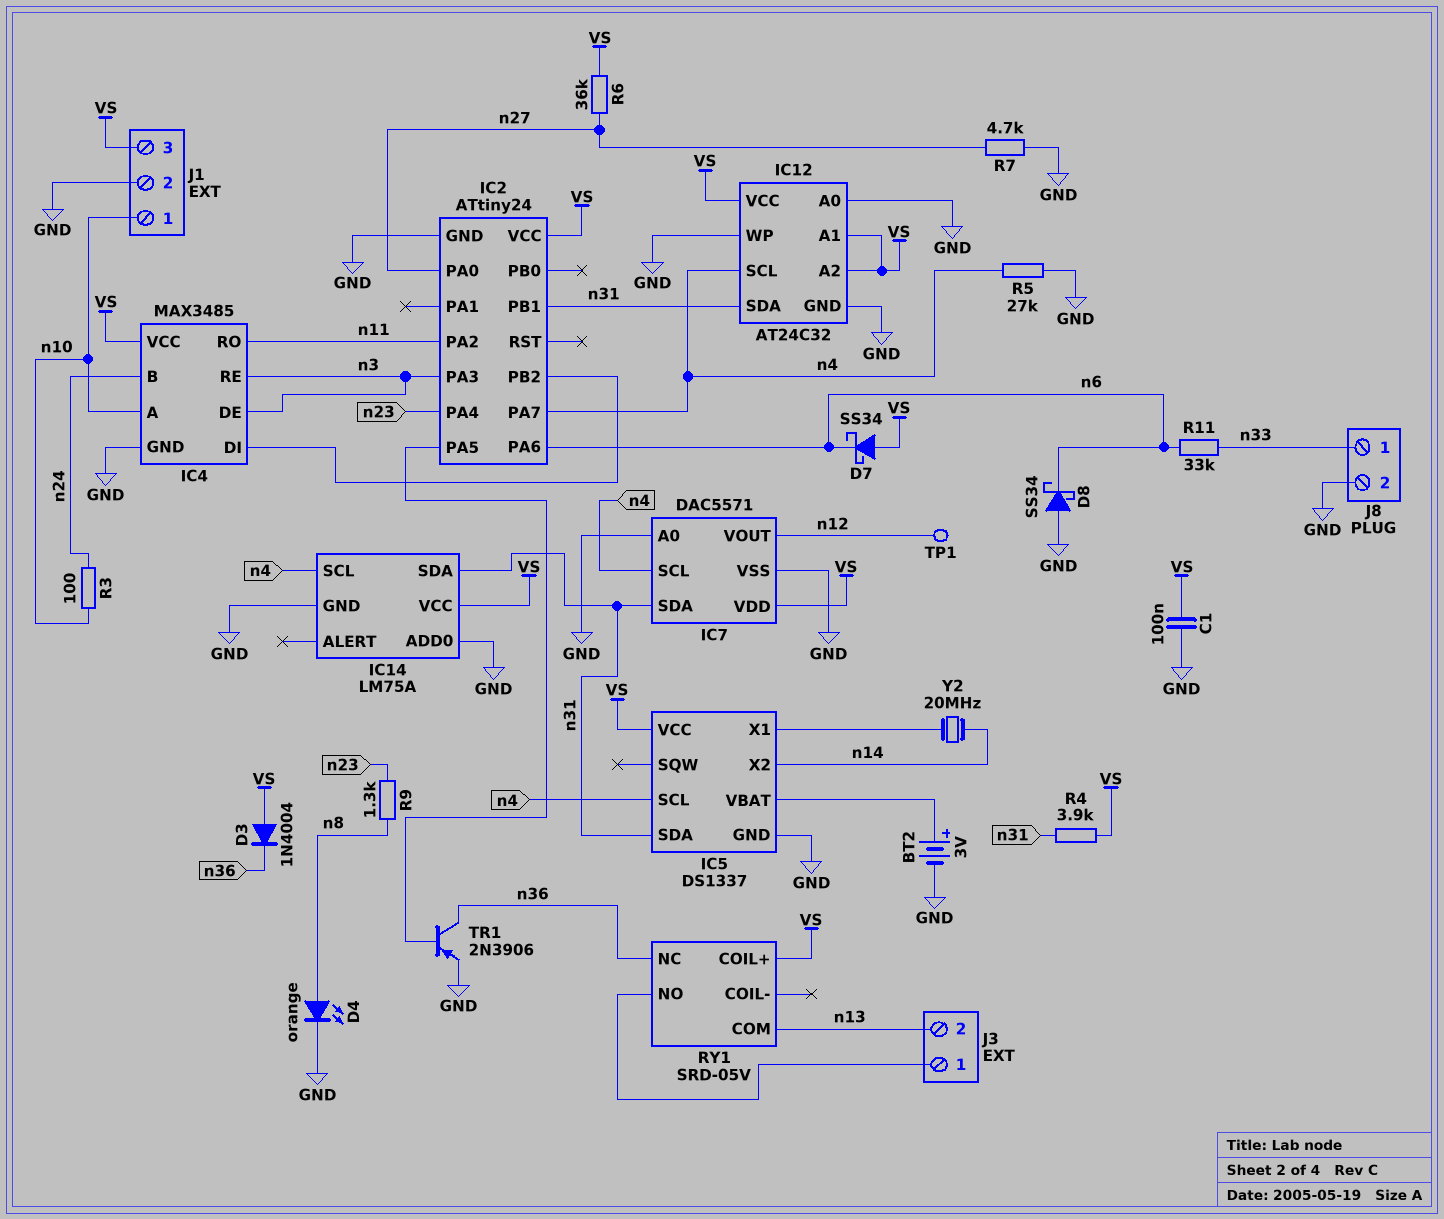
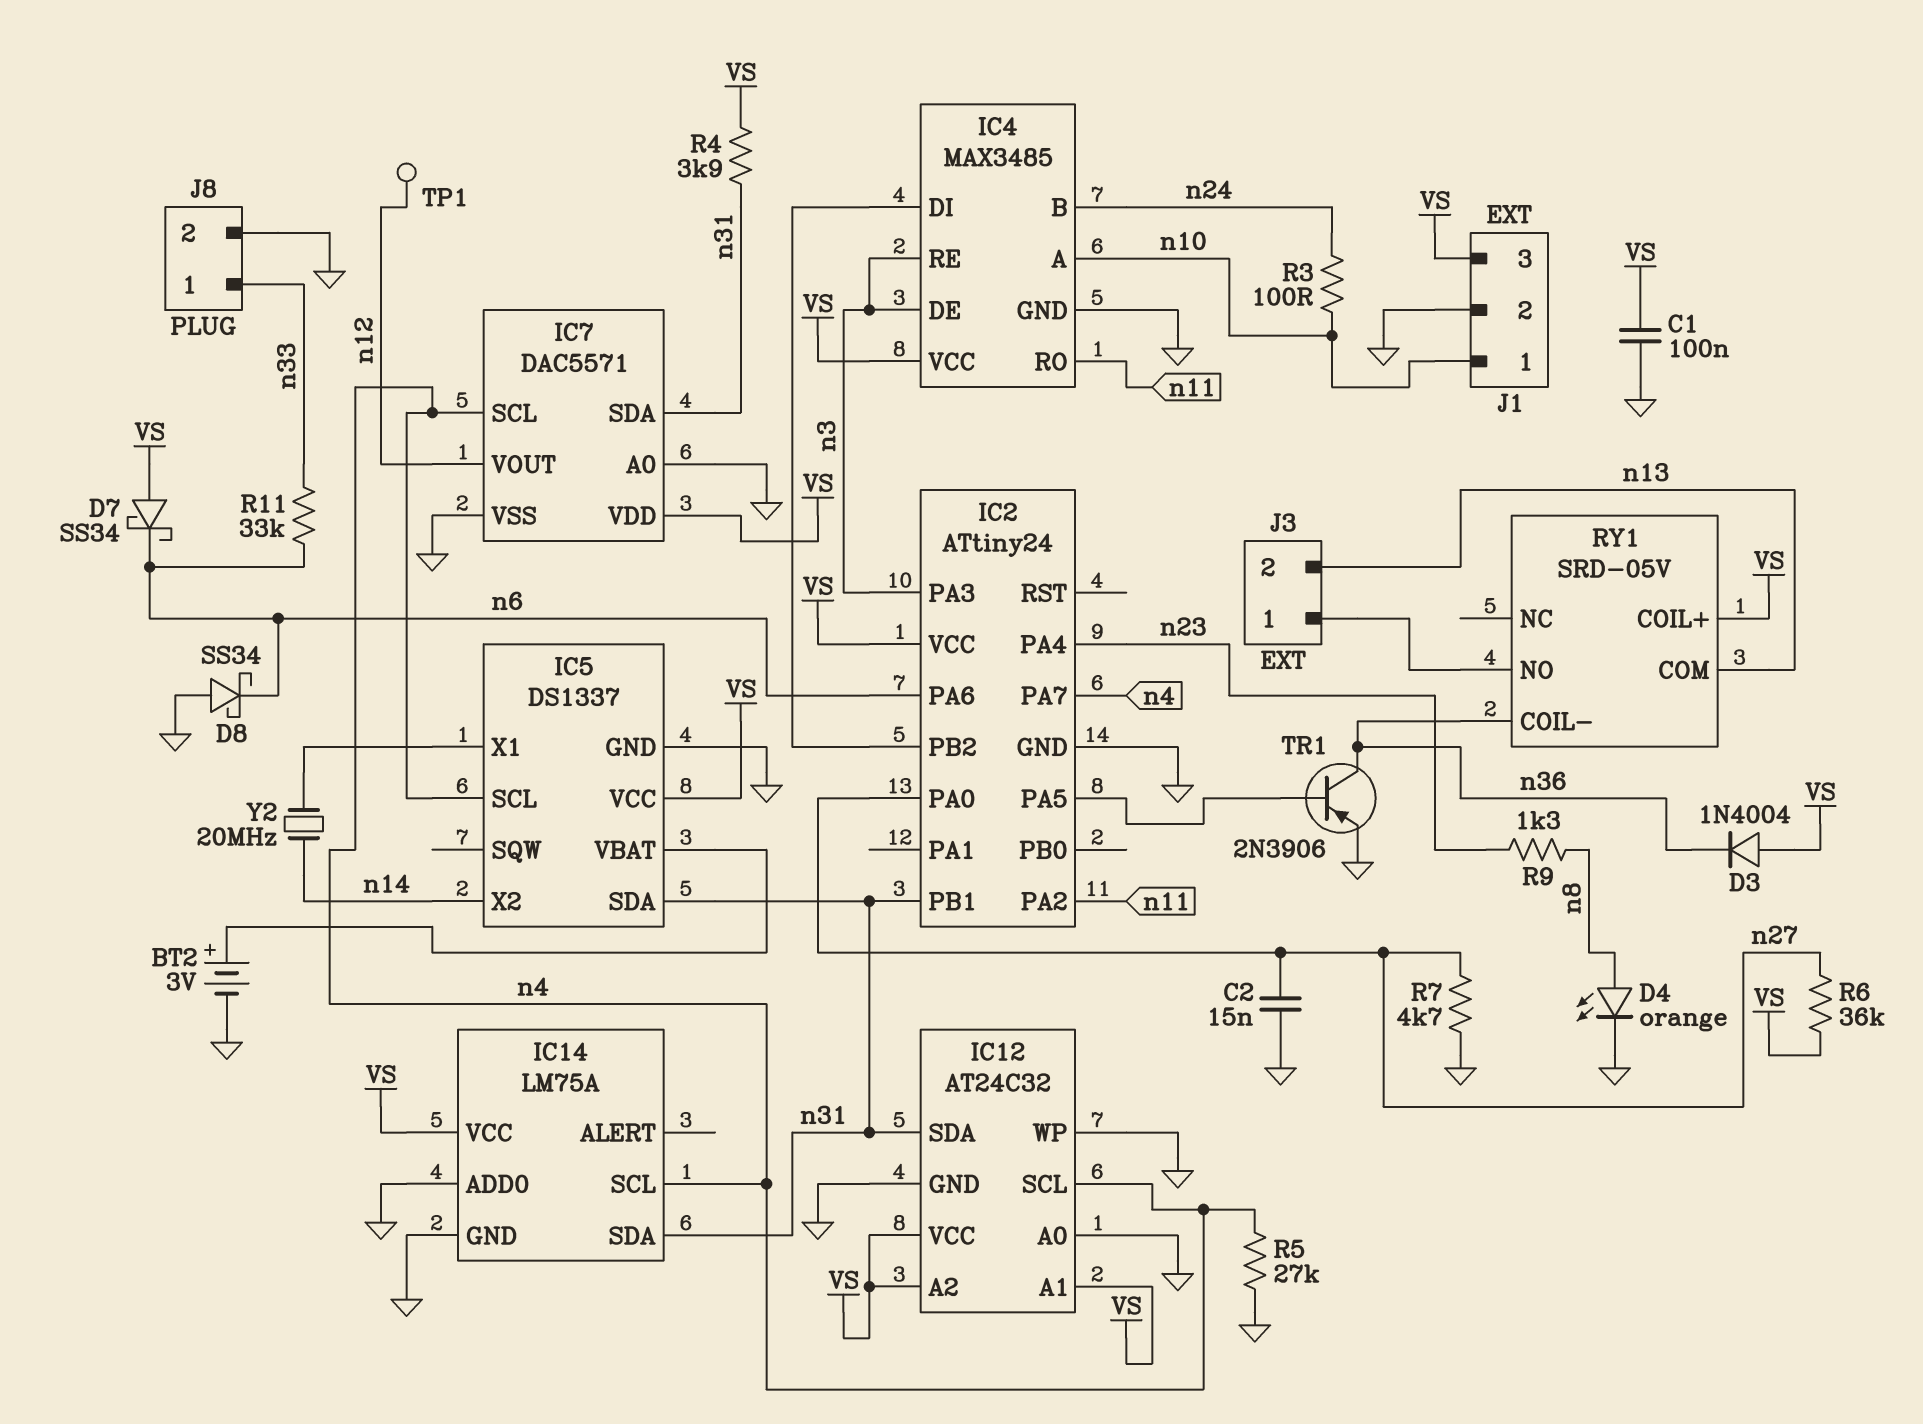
C2: none -> 15nF (GND, n27)
RY1 pin COIL-: none -> n36
RY1 pin NC: n36 -> none

